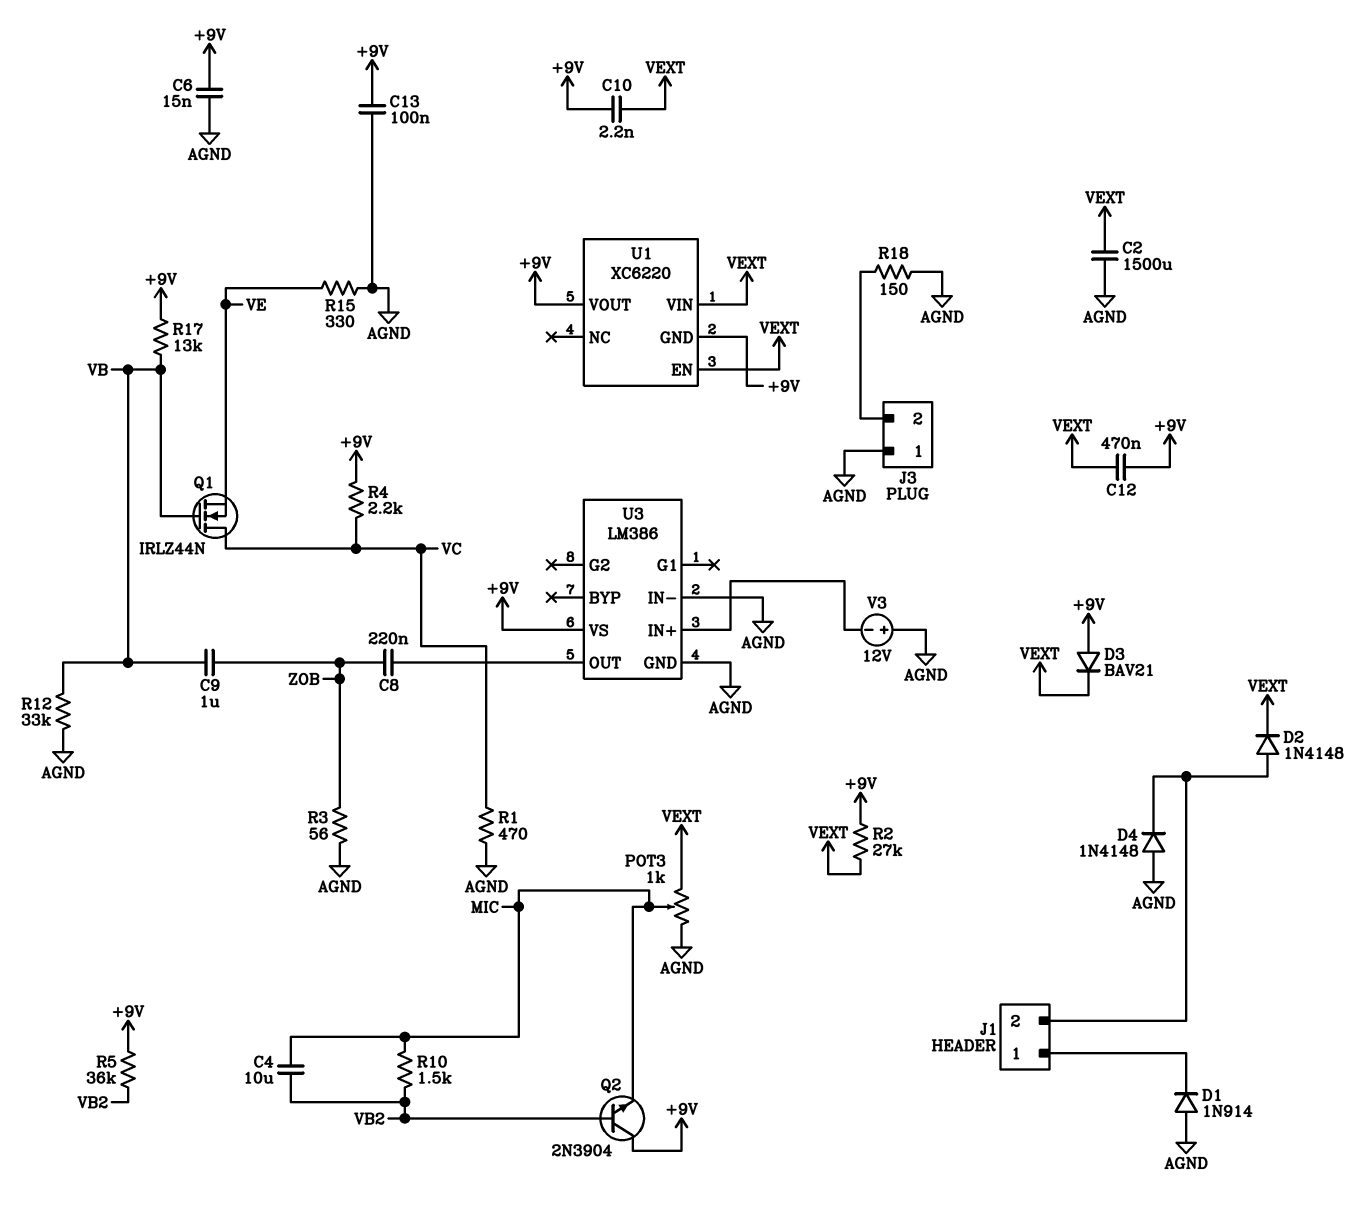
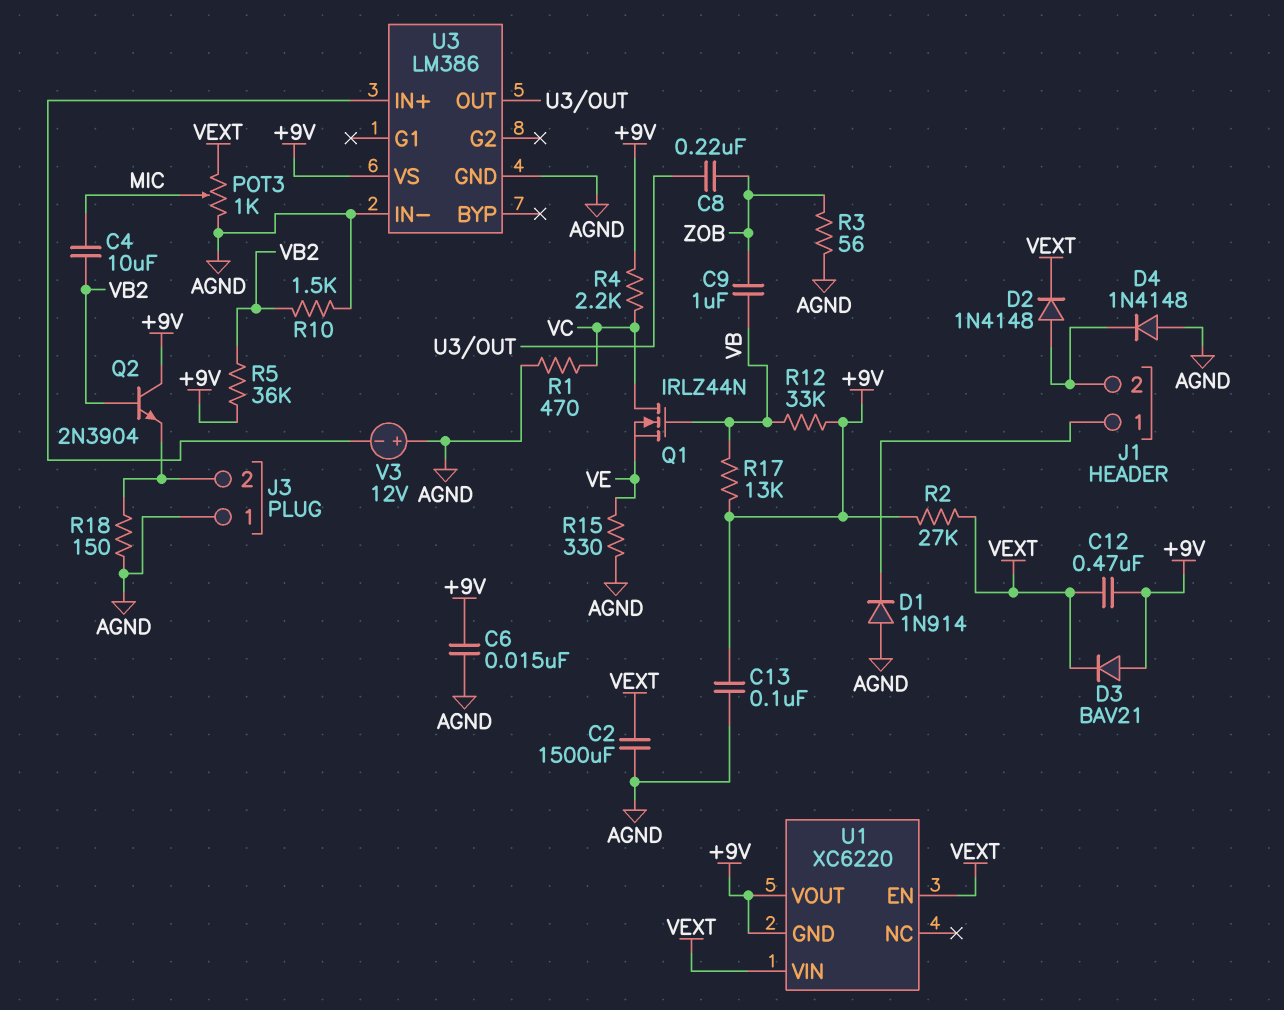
C10: 2.2nF (+9V, VEXT) -> none
Q2: NPN 2N3904 (B VB2, C +9V, E MIC) -> NPN 2N3904 (B VB2, C +9V, E J3/2)
R10: 1.5k (MIC, VB2) -> 1.5k (AGND, VB2)
R12: 33k (AGND, VB) -> 33k (+9V, VB)

